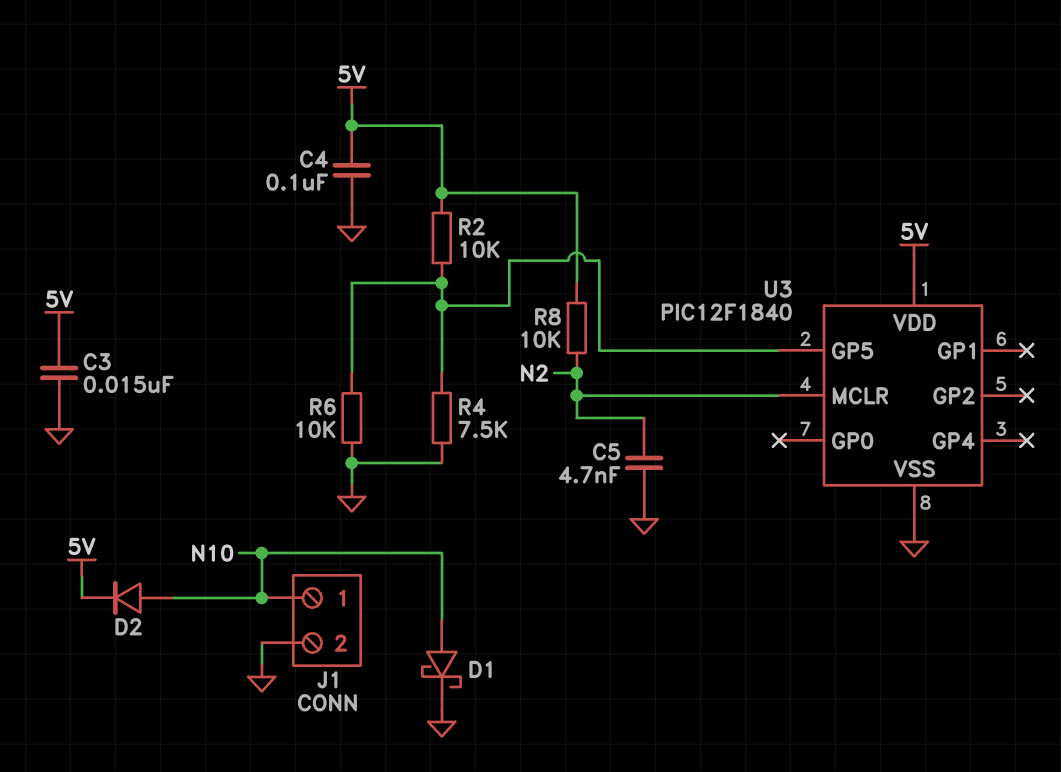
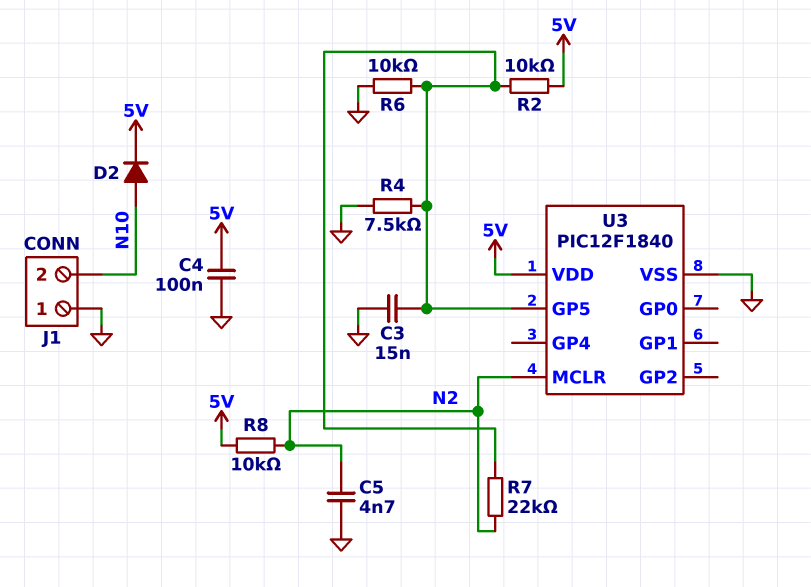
C3: 15nF (5V, GND) -> 15nF (GND, U3/GP5)
D1: schottky (A N10, K GND) -> none
J1 pin 1: N10 -> GND
J1 pin 2: GND -> N10
R7: none -> 22k (N2, U3/GP5)

